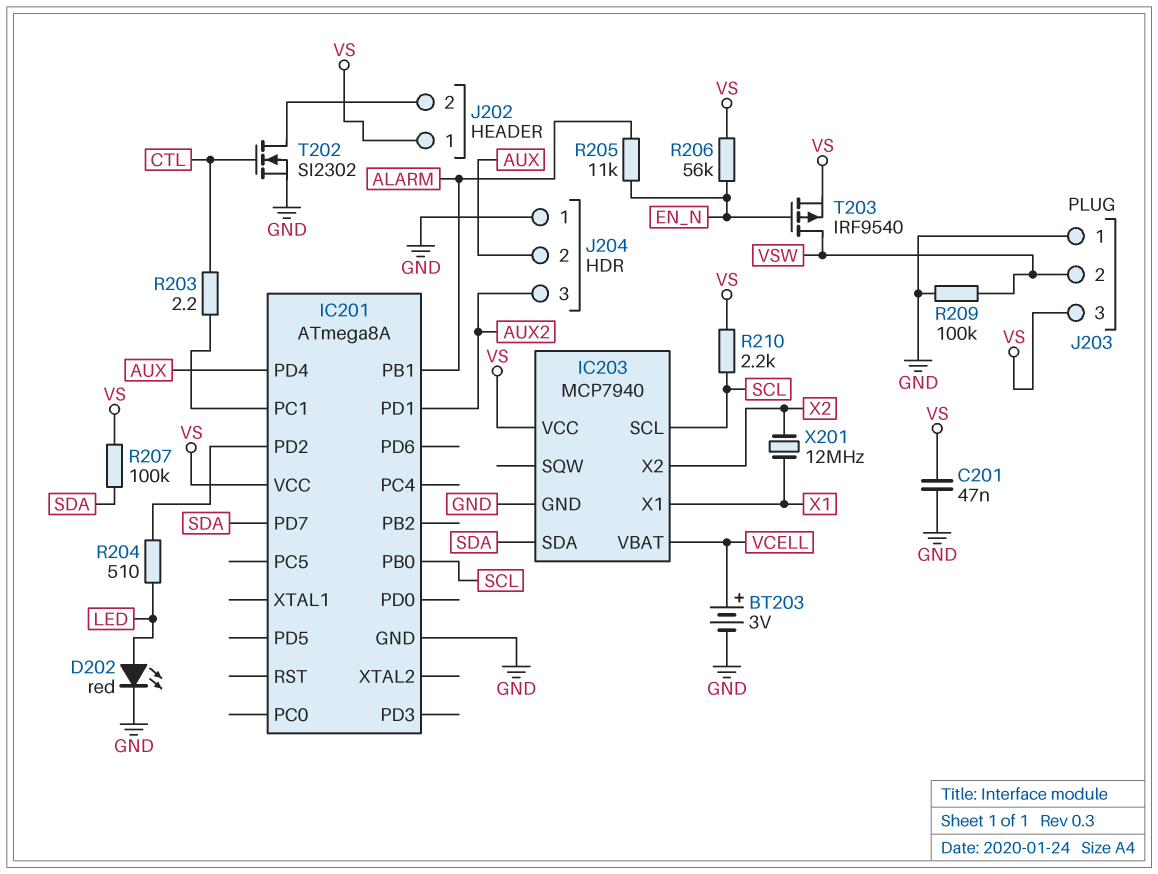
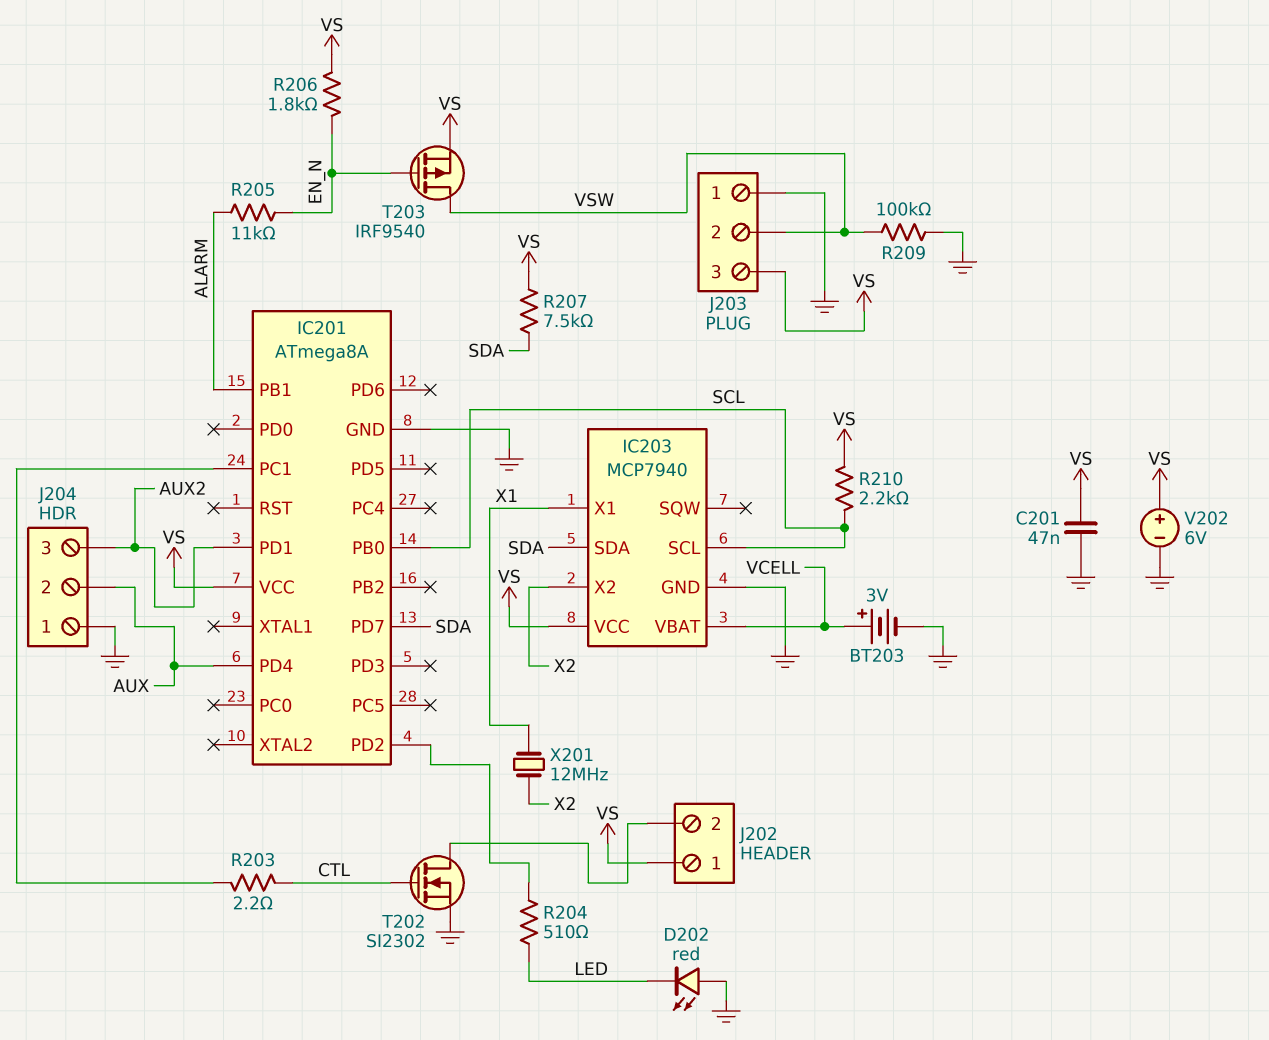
D202: LED red (A LED, K GND) -> LED red (A GND, K LED)
R206: 56k (EN_N, VS) -> 1.8k (EN_N, VS)
R207: 100k (SDA, VS) -> 7.5k (SDA, VS)
V202: none -> 6V (plus VS, minus GND)

